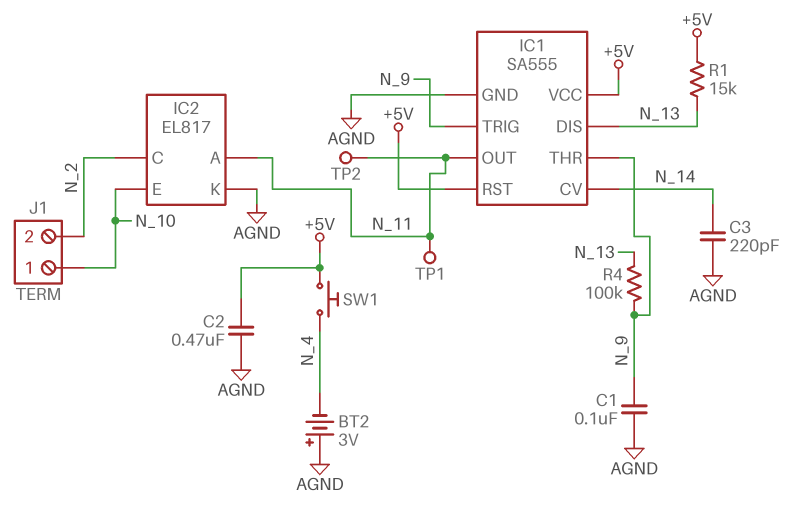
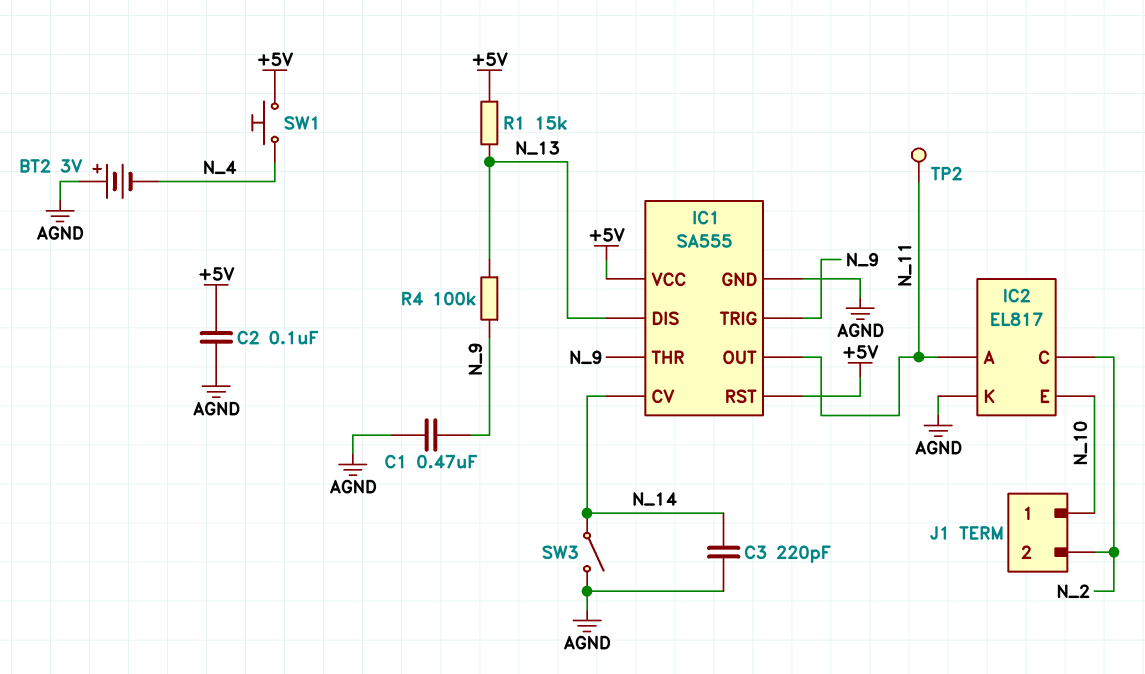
C1: 100nF (AGND, N_9) -> 470nF (AGND, N_9)
C2: 470nF (+5V, AGND) -> 100nF (+5V, AGND)
SW3: none -> switch (AGND, N_14)
TP1: test point (N_11) -> none

